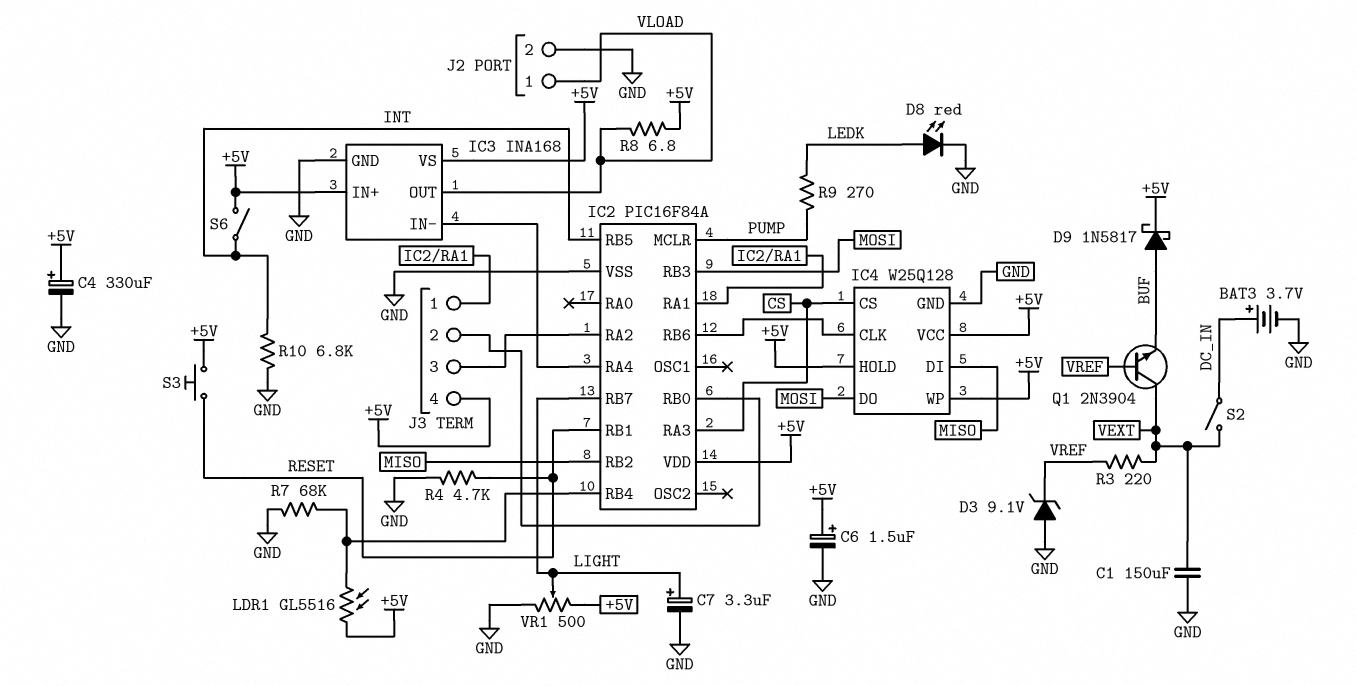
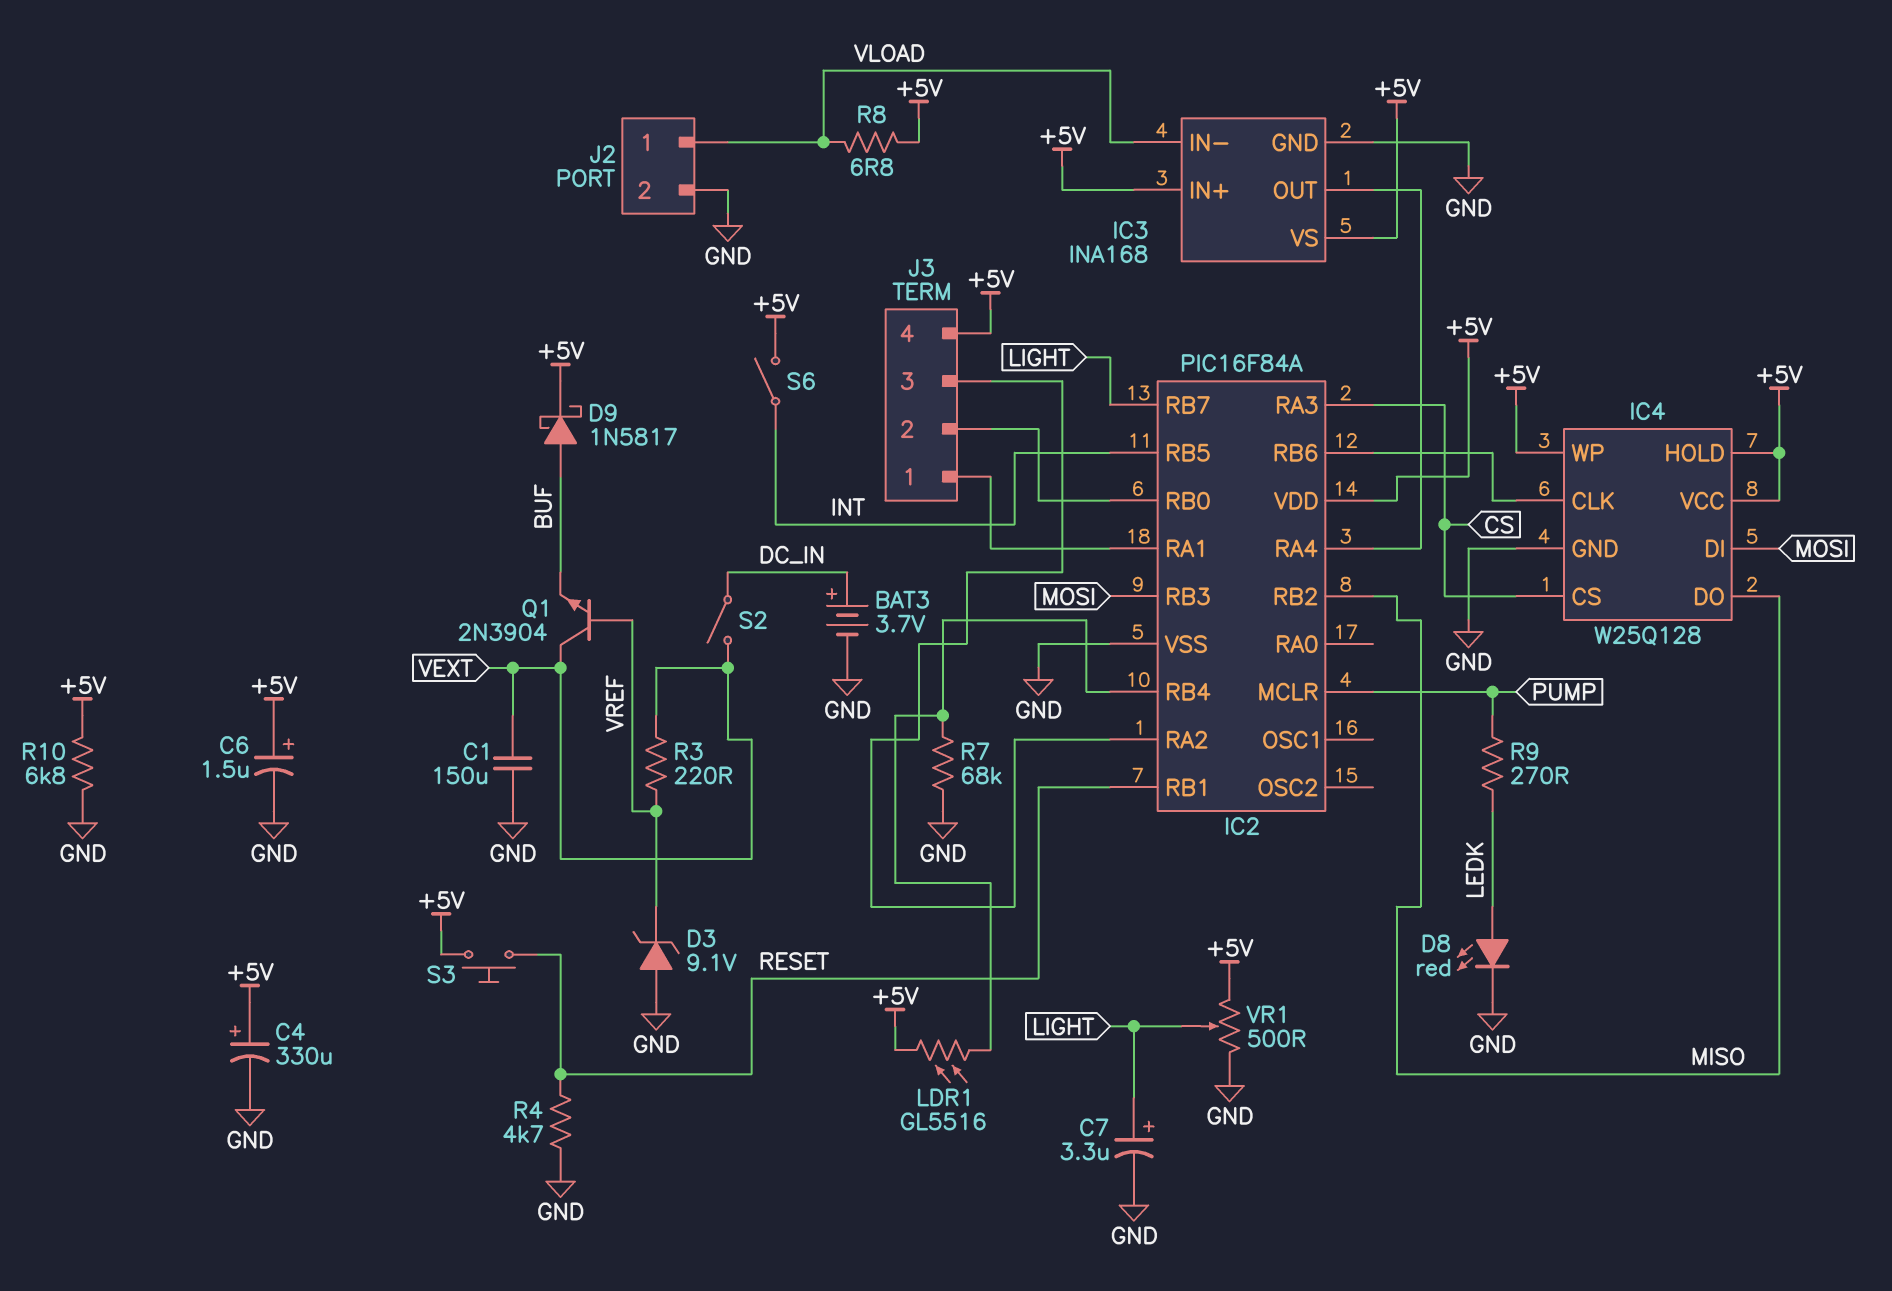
IC3 pin IN-: IC2/RA4 -> VLOAD
IC3 pin OUT: VLOAD -> IC2/RA4
IC4 pin DI: MISO -> MOSI
IC4 pin DO: MOSI -> MISO
R10: 6.8k (GND, INT) -> 6.8k (+5V, GND)

